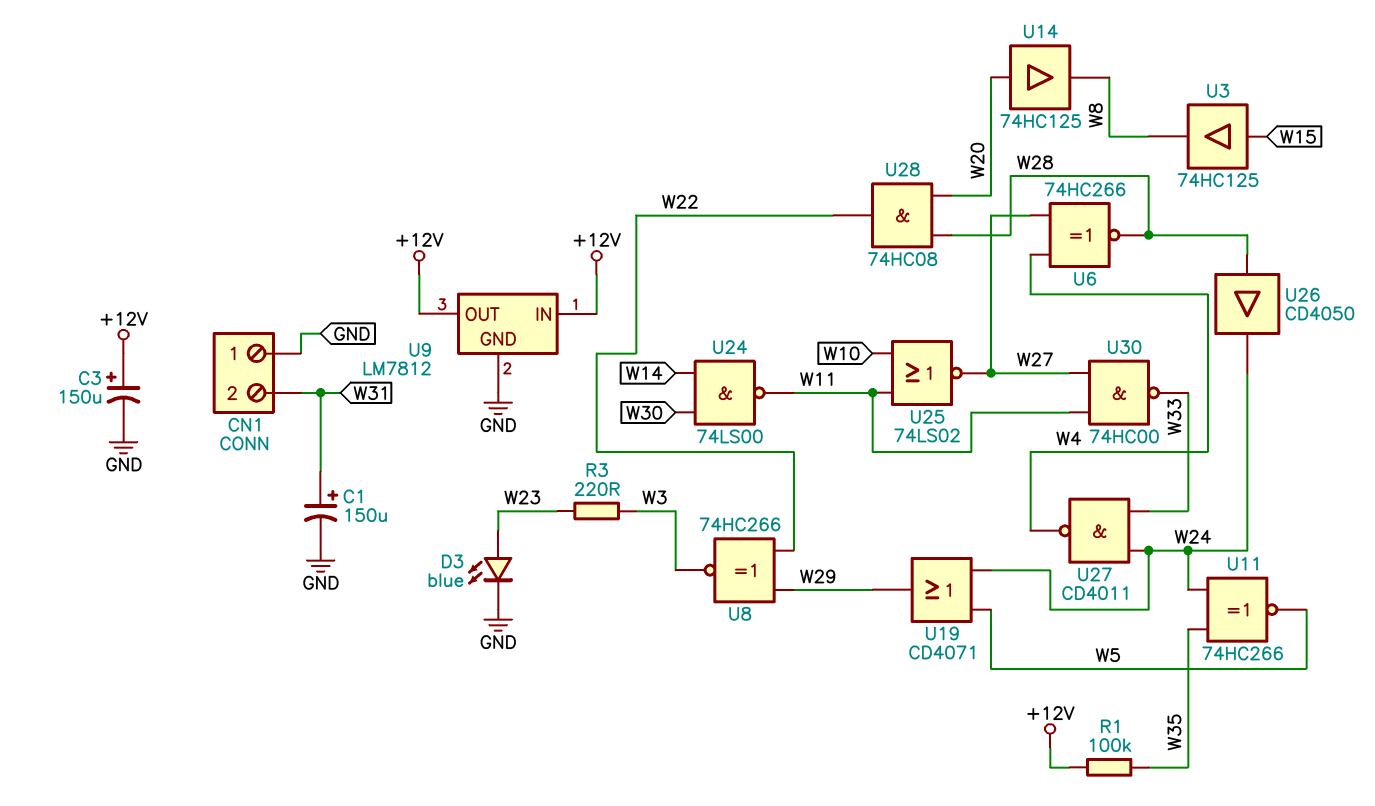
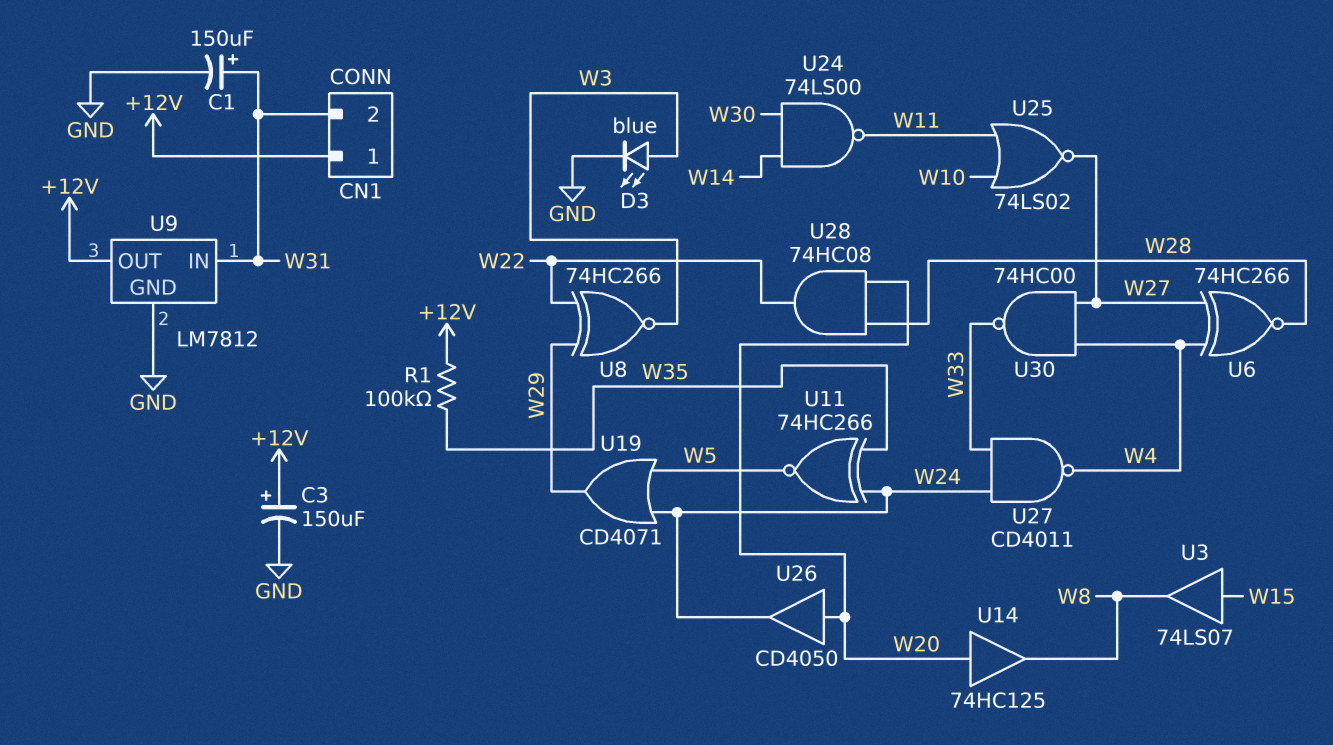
CN1 pin 1: GND -> +12V
D3: LED blue (A W23, K GND) -> LED blue (A W3, K GND)
R3: 220 (W3, W23) -> none
U3: buffer 74HC125 (in W15, out W8) -> buffer 74LS07 (in W15, out W8)
U9 pin IN: +12V -> W31
U26: buffer CD4050 (in W28, out W24) -> buffer CD4050 (in W20, out W24)
U30: NAND 74HC00 (in W11, in W27, out W33) -> NAND 74HC00 (in W4, in W27, out W33)

